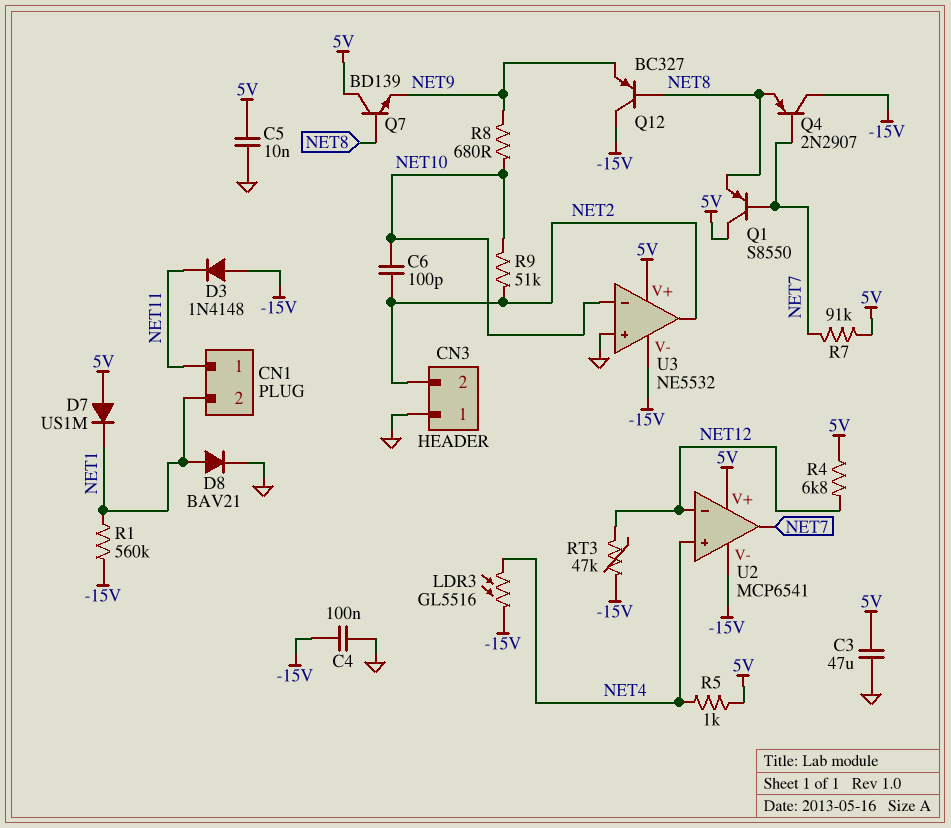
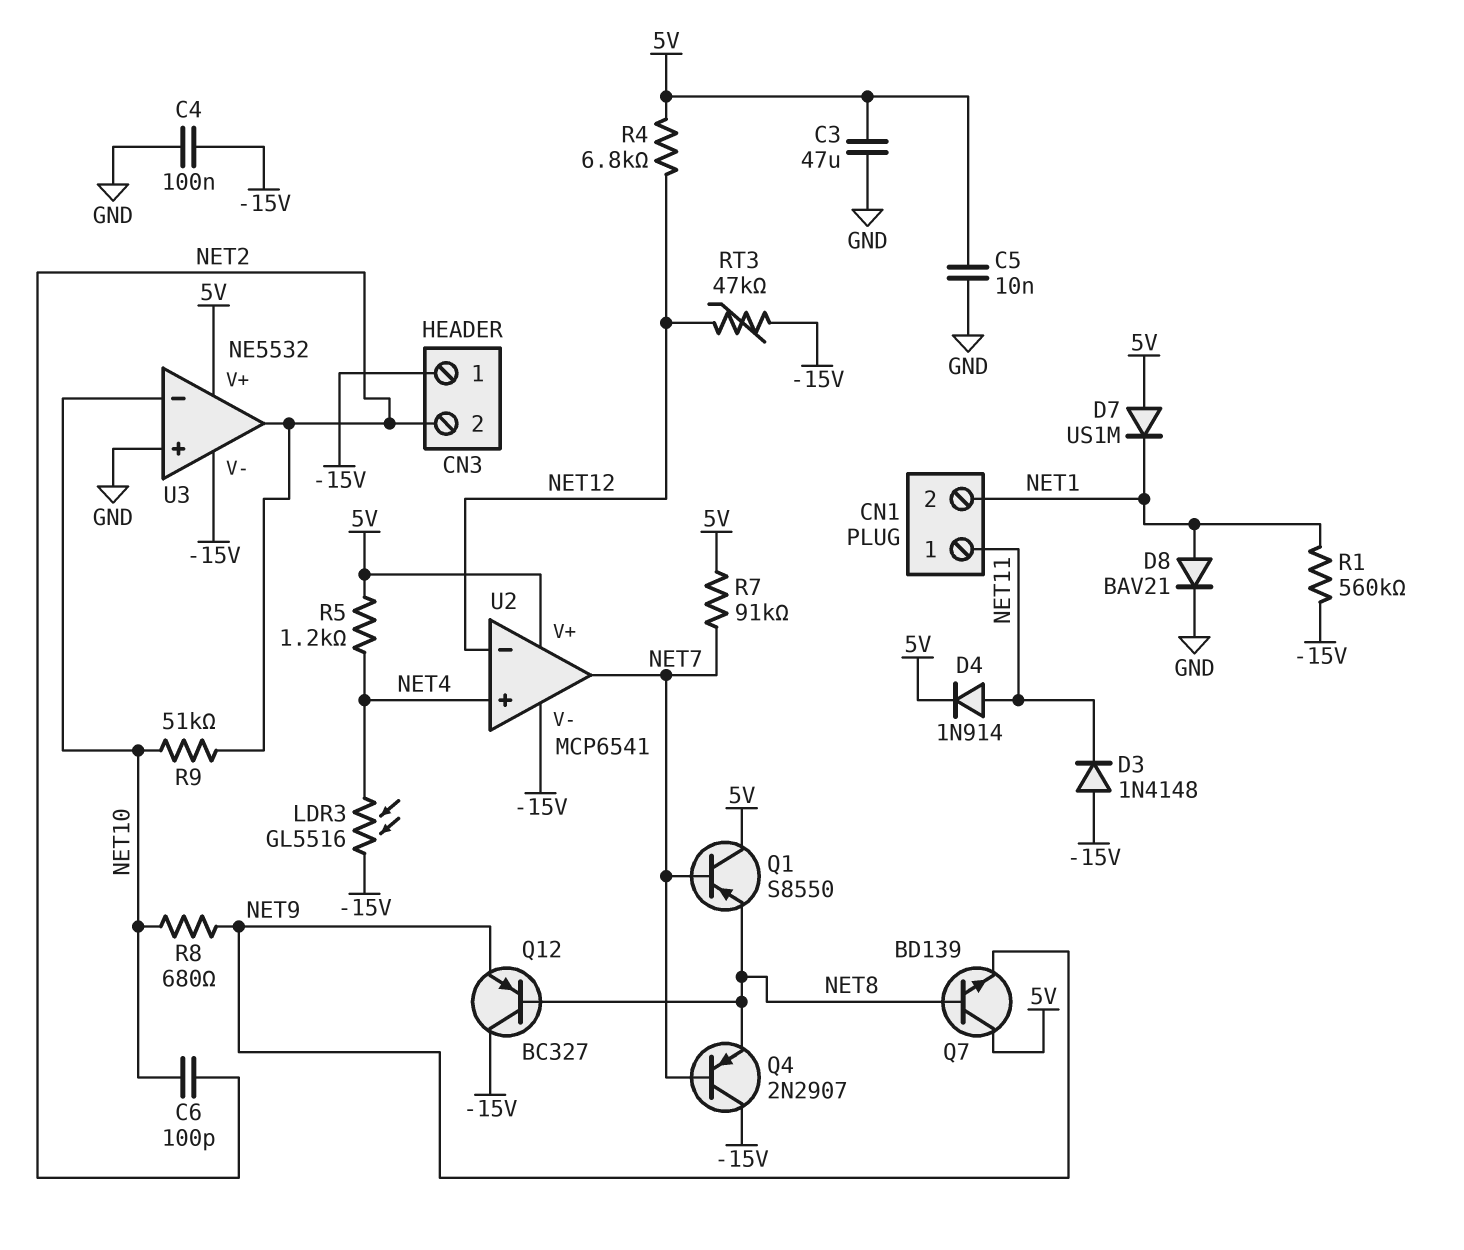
CN3 pin 1: GND -> -15V
D4: none -> diode 1N914 (A NET11, K 5V)
R5: 1k (5V, NET4) -> 1.2k (5V, NET4)

